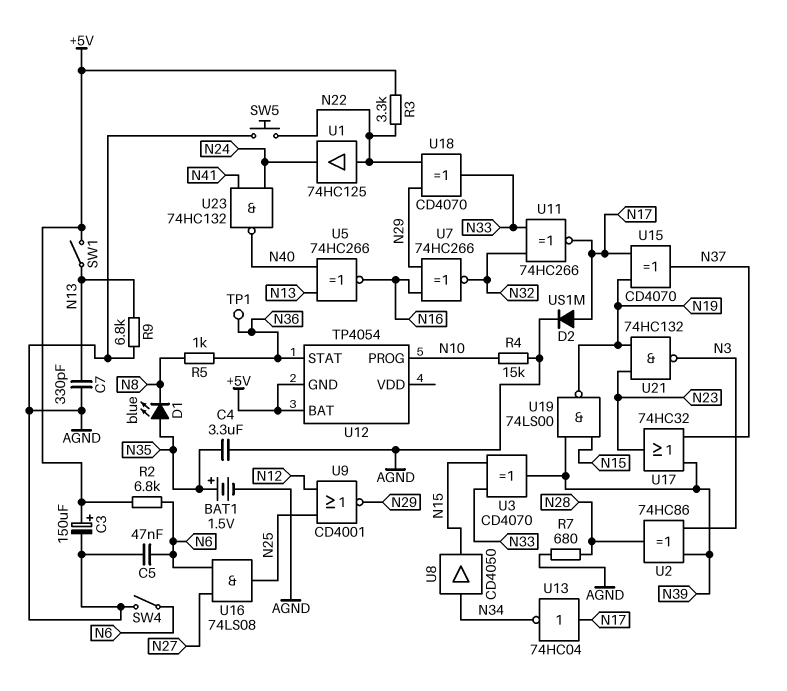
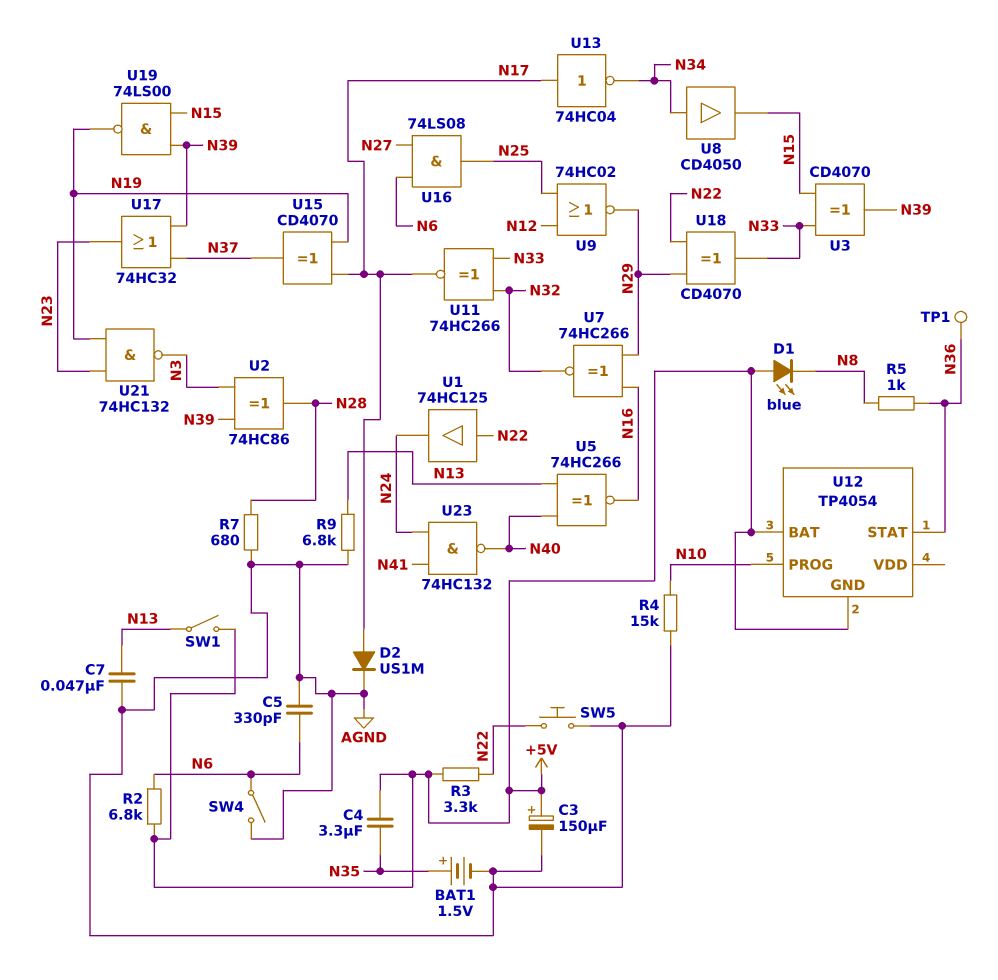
C4: 3.3uF (AGND, N35) -> 3.3uF (+5V, N35)
C5: 47nF (AGND, N6) -> 330pF (AGND, N6)
C7: 330pF (AGND, N13) -> 47nF (AGND, N13)
D1: LED blue (A N35, K N8) -> LED blue (A +5V, K N8)
U9: NOR CD4001 (in N12, in N25, out N29) -> NOR 74HC02 (in N12, in N25, out N29)

